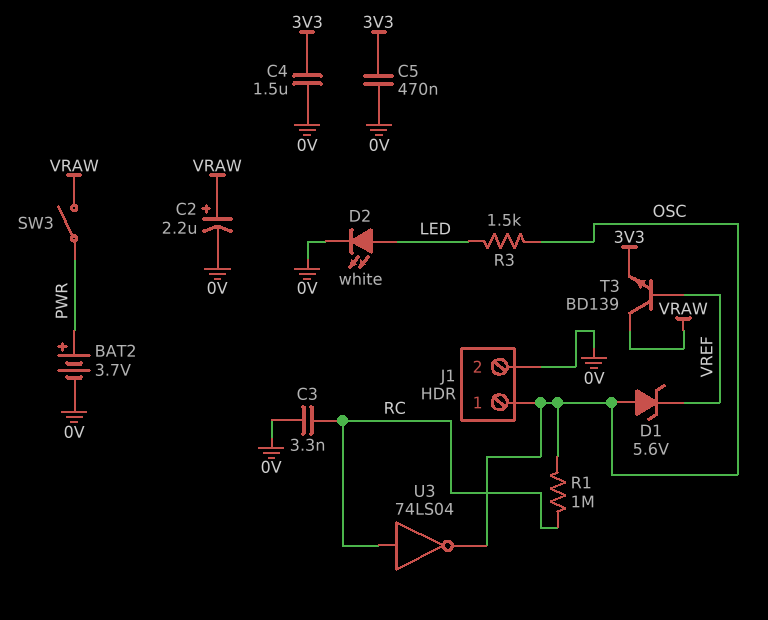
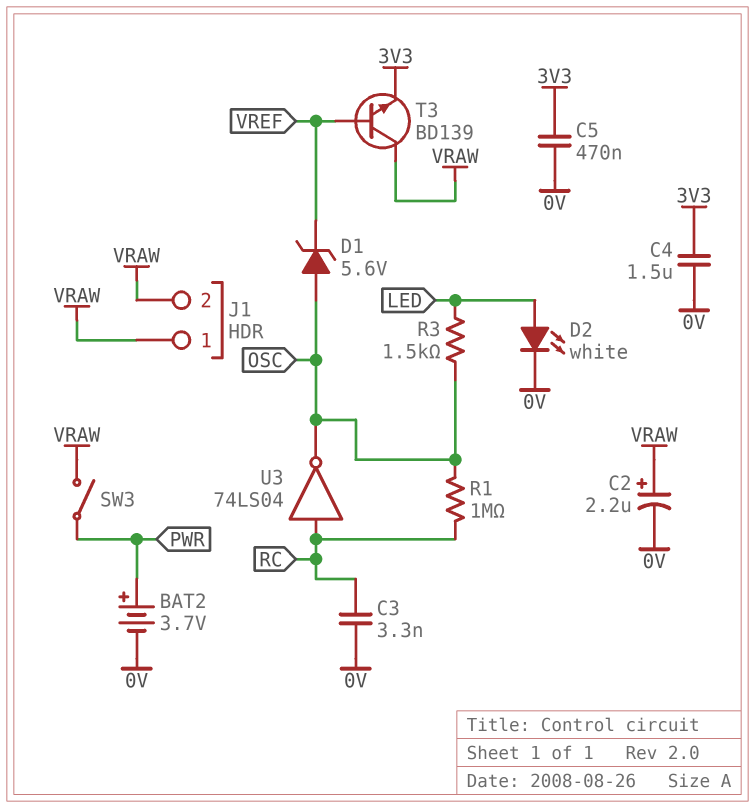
J1 pin 1: OSC -> VRAW
J1 pin 2: 0V -> VRAW

